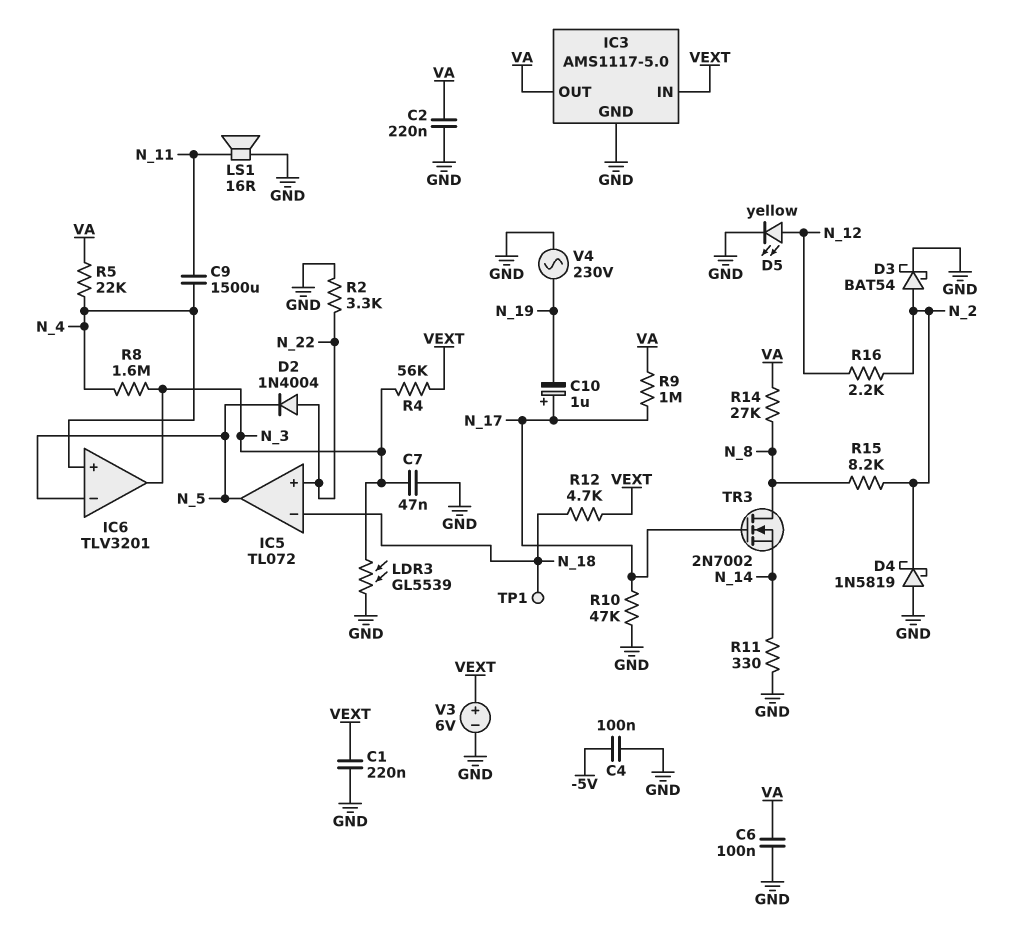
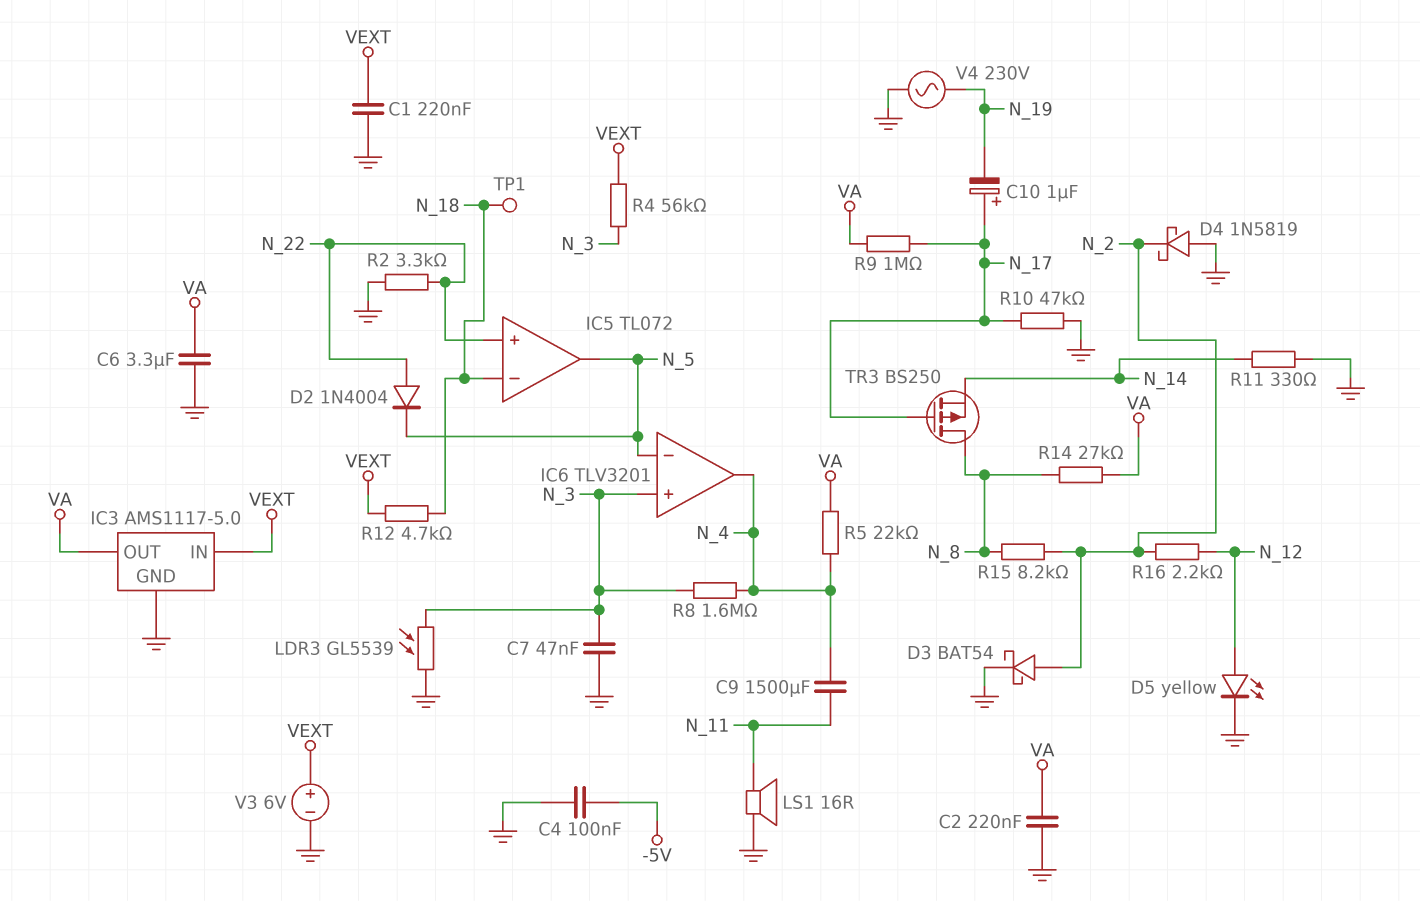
C6: 100nF (GND, VA) -> 3.3uF (GND, VA)
IC6 pin in+: N_4 -> N_3
IC6 pin out: N_3 -> N_4
TR3: NMOS 2N7002 (G N_17, D N_8, S N_14) -> PMOS BS250 (G N_17, D N_8, S N_14)

